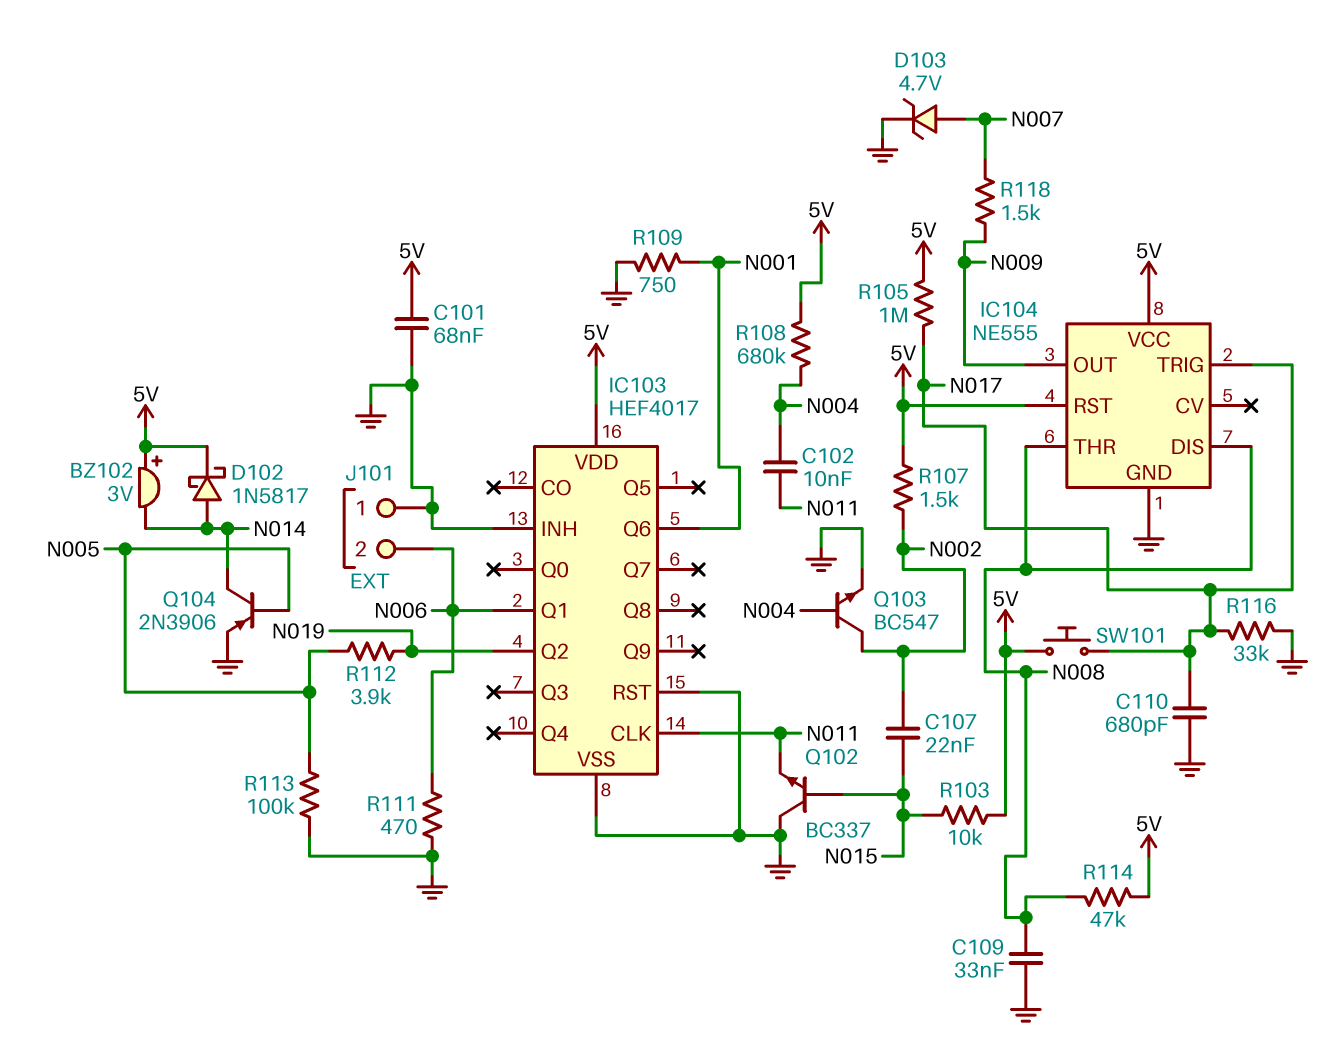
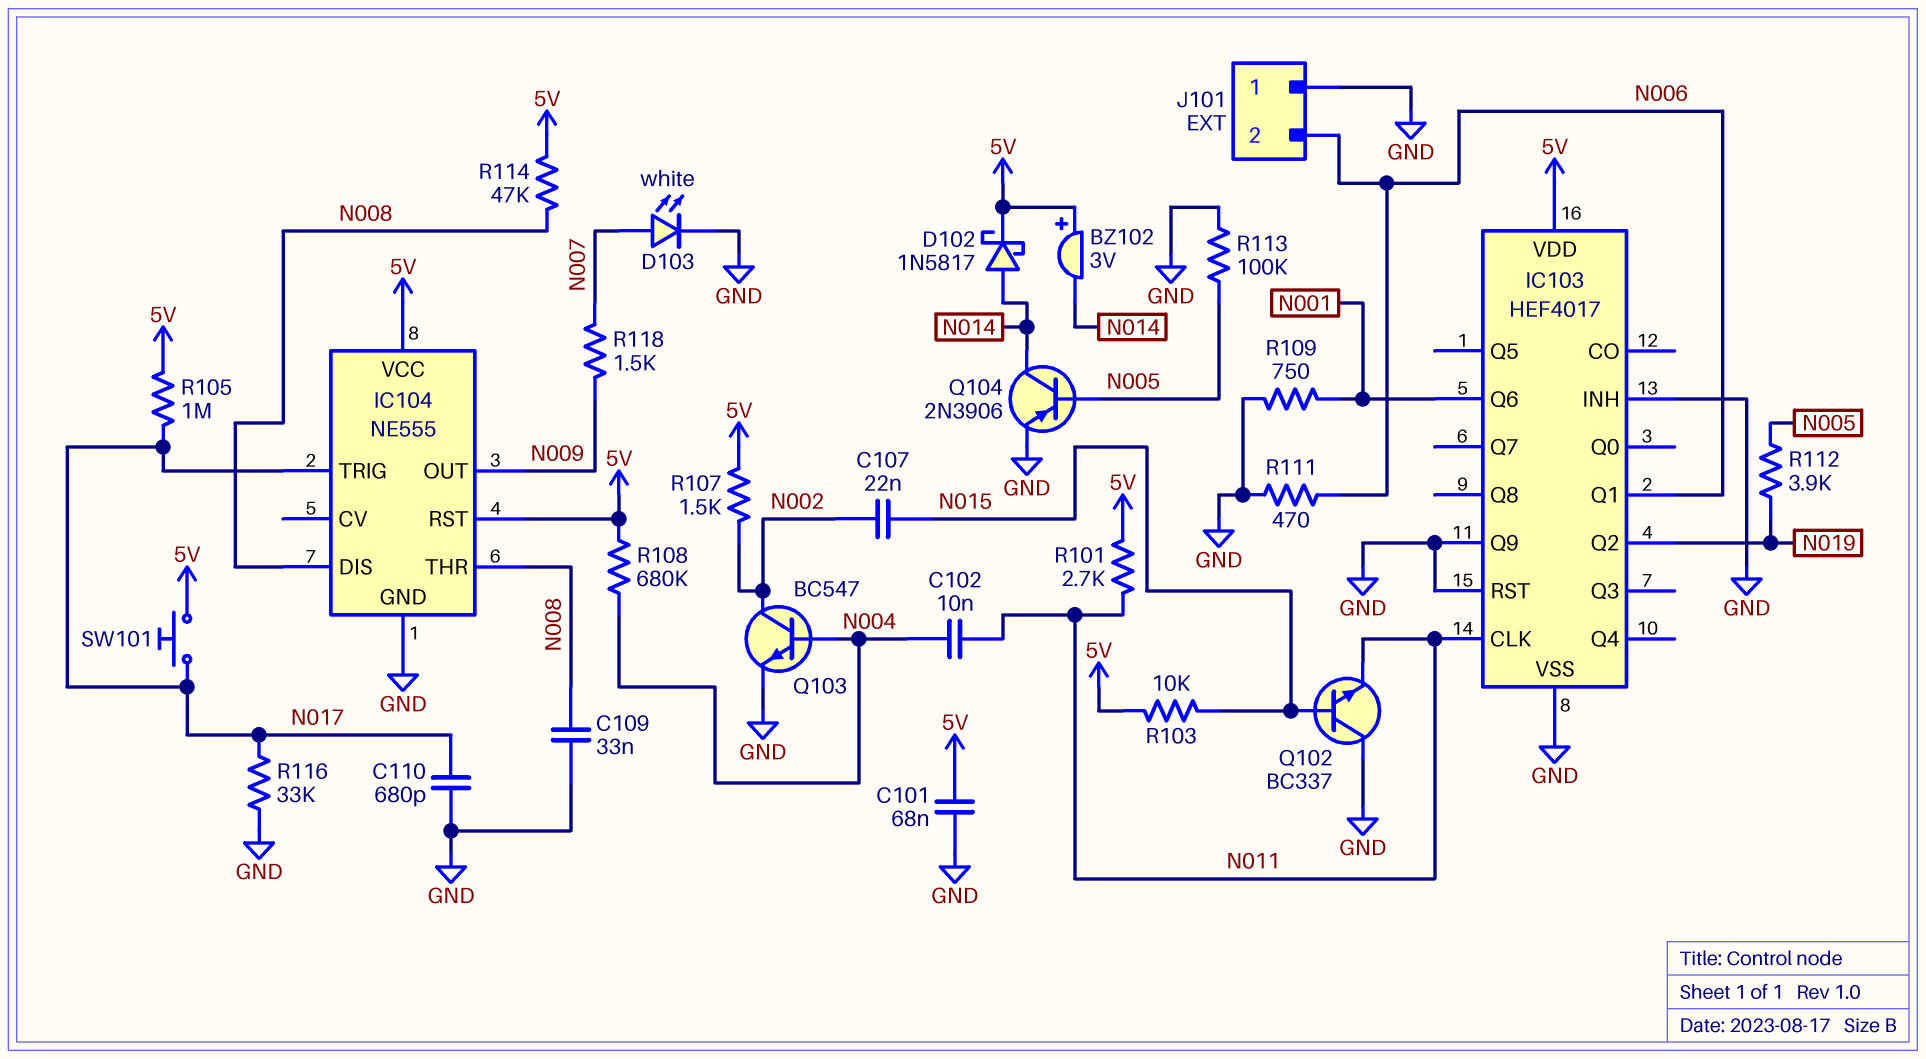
D103: zener 4.7V (A N007, K GND) -> LED white (A N007, K GND)
IC103 pin Q9: none -> GND
R101: none -> 2.7k (5V, N011)

